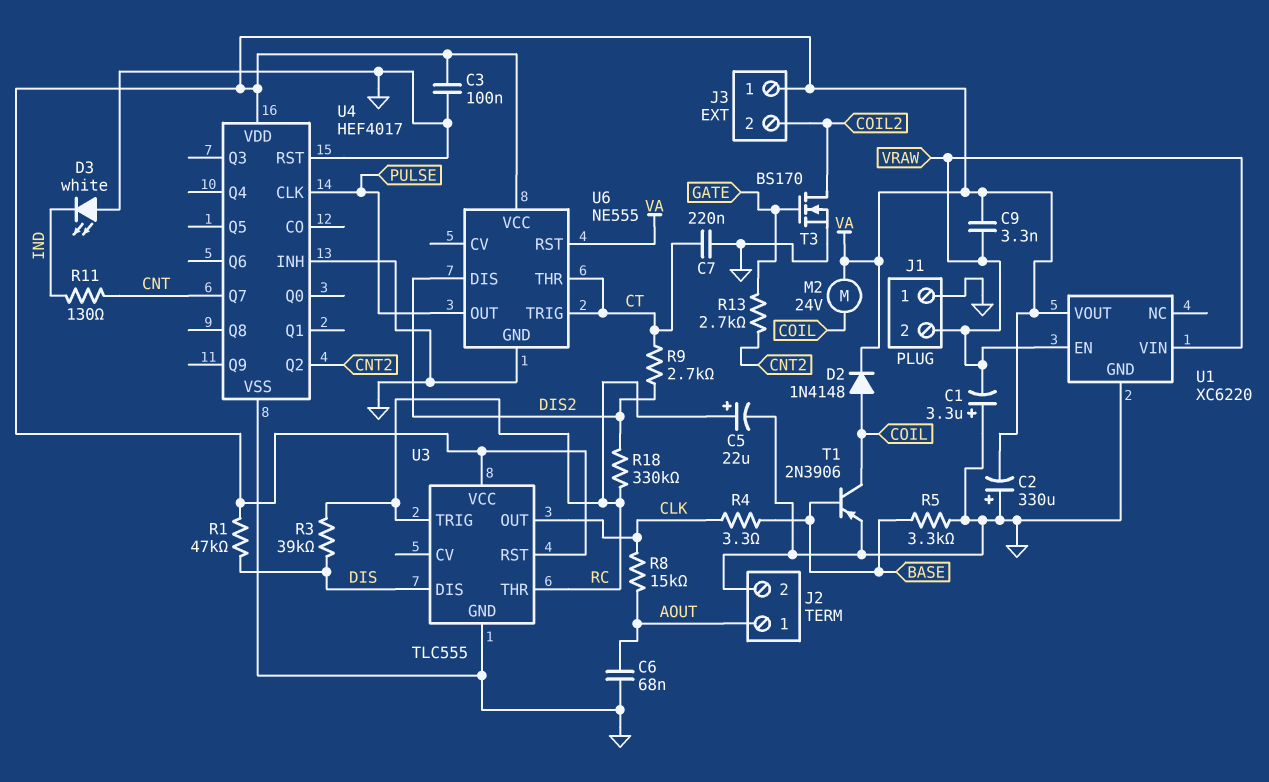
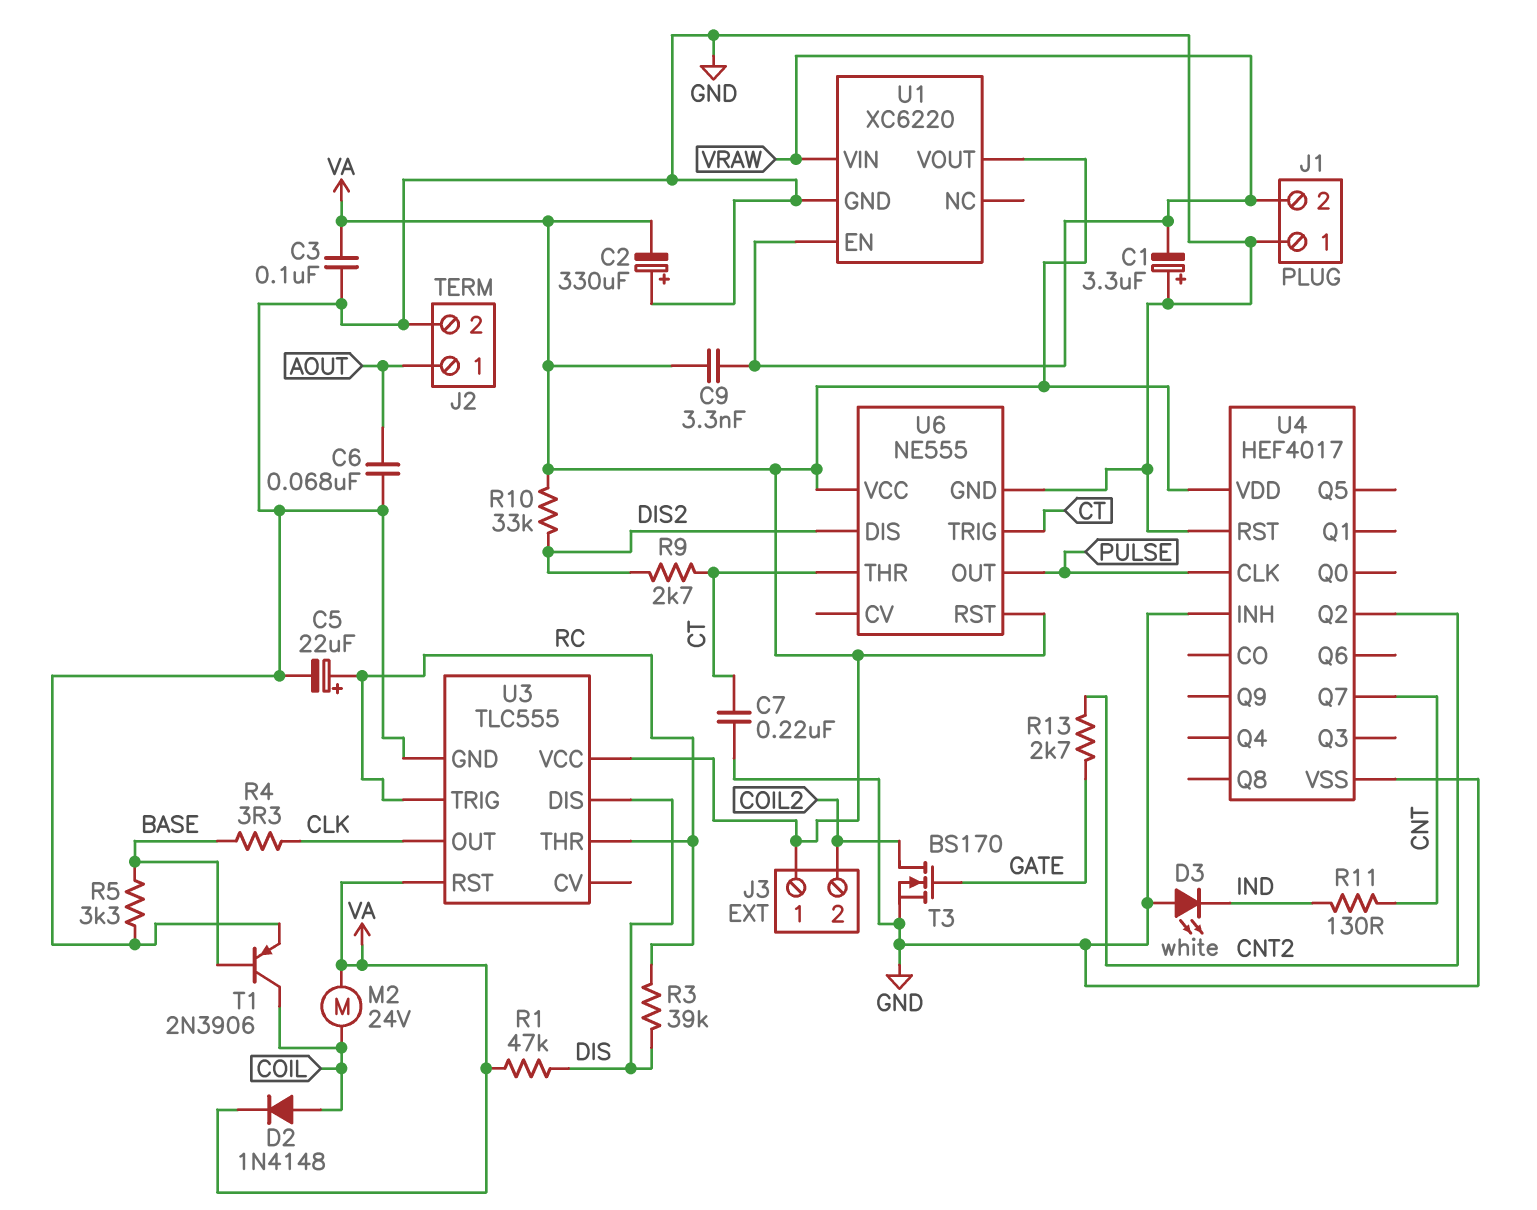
R8: 15k (AOUT, CLK) -> none
R10: none -> 33k (DIS2, VA)
R18: 330k (DIS2, RC) -> none

